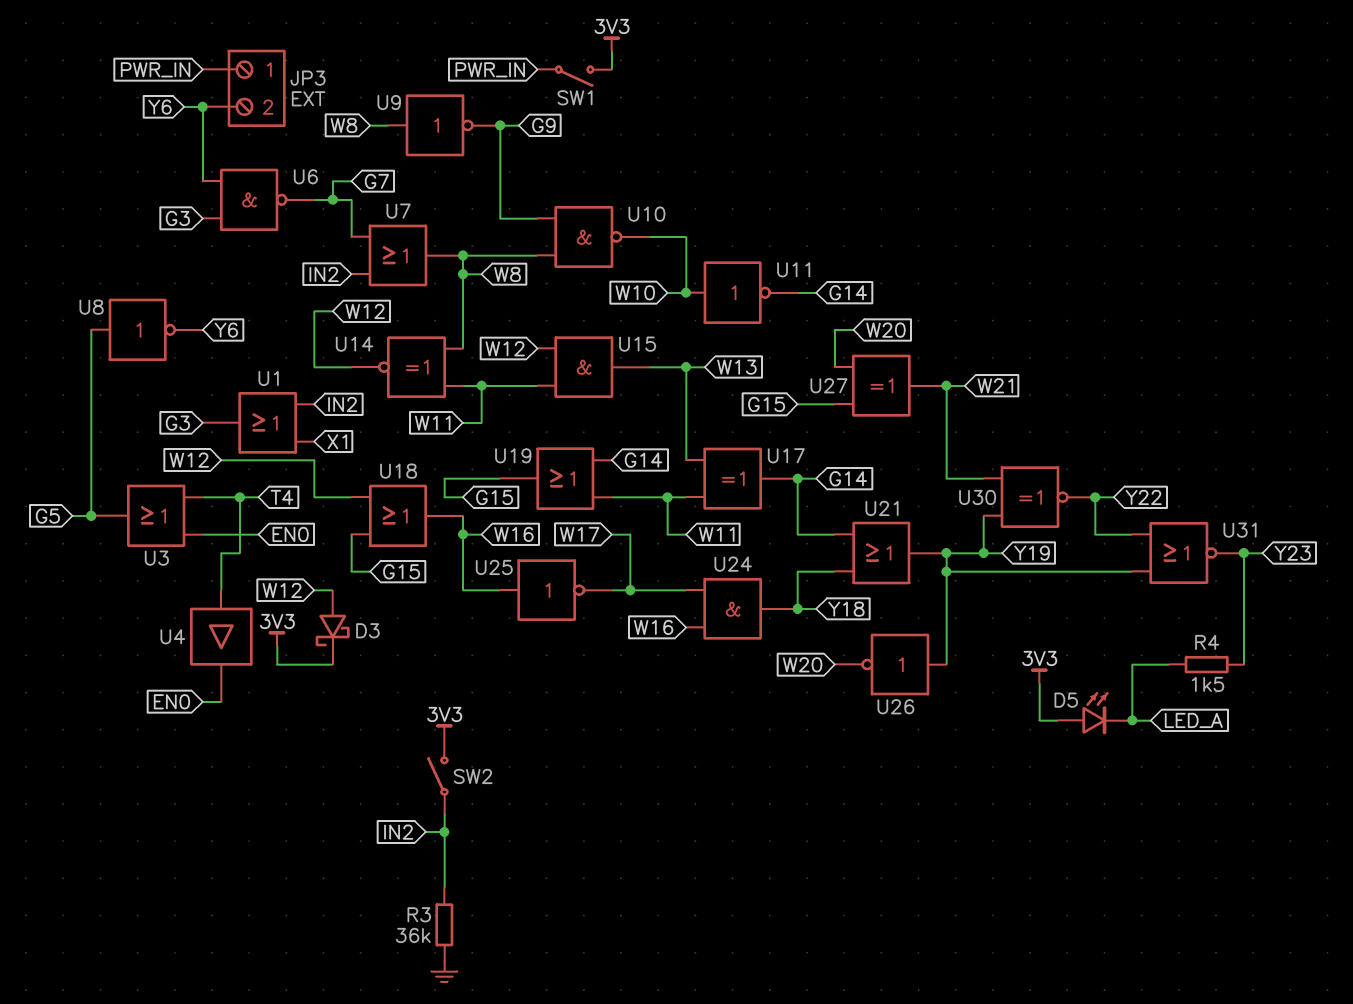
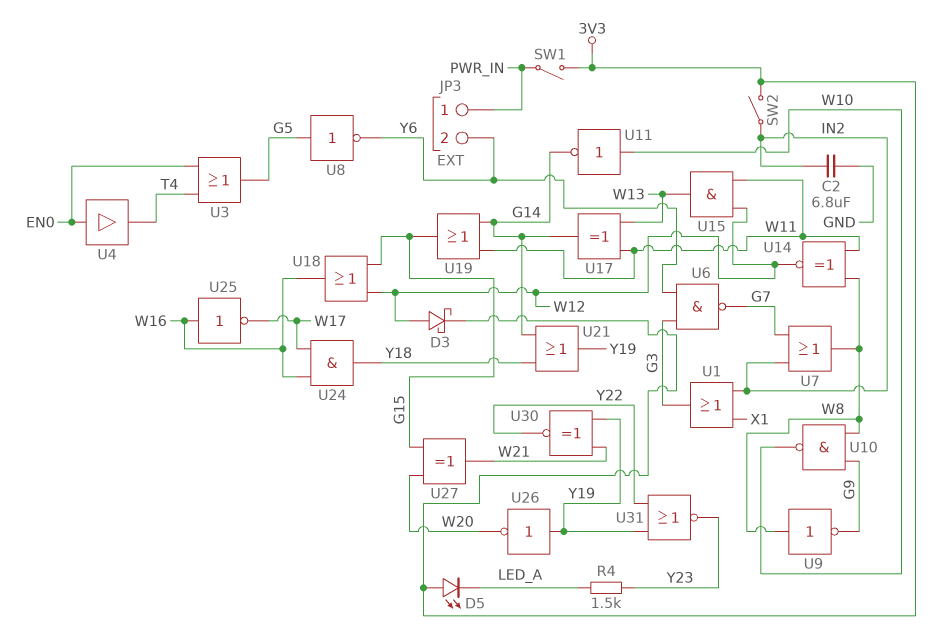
C2: none -> 6.8uF (GND, IN2)
R3: 36k (GND, IN2) -> none
U4: buffer (in T4, out EN0) -> buffer (in EN0, out T4)

